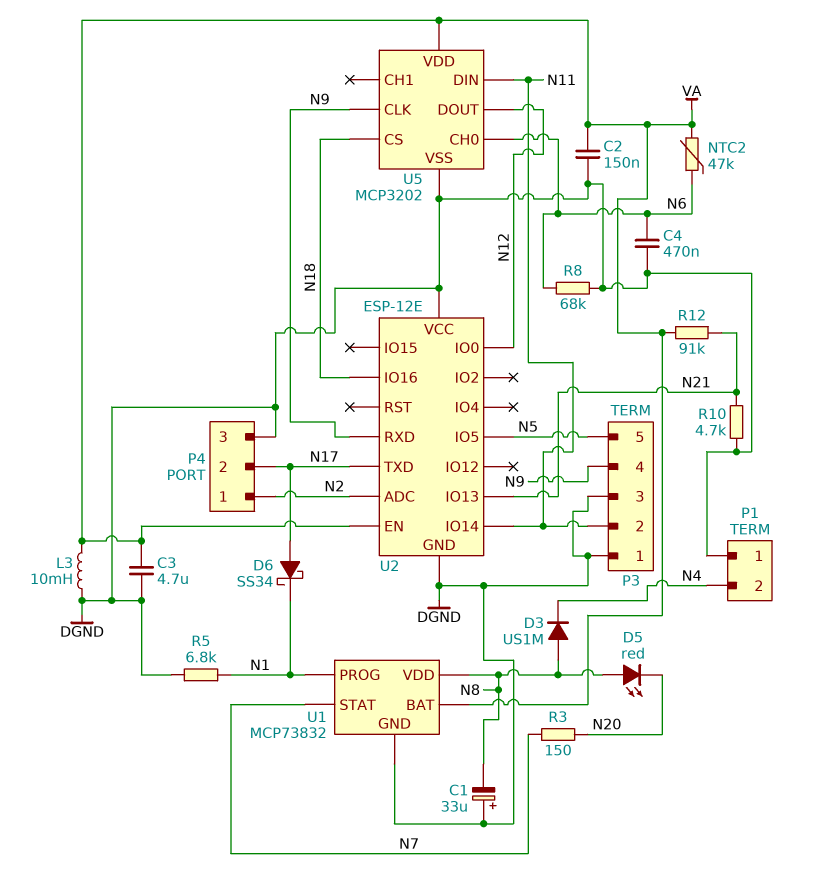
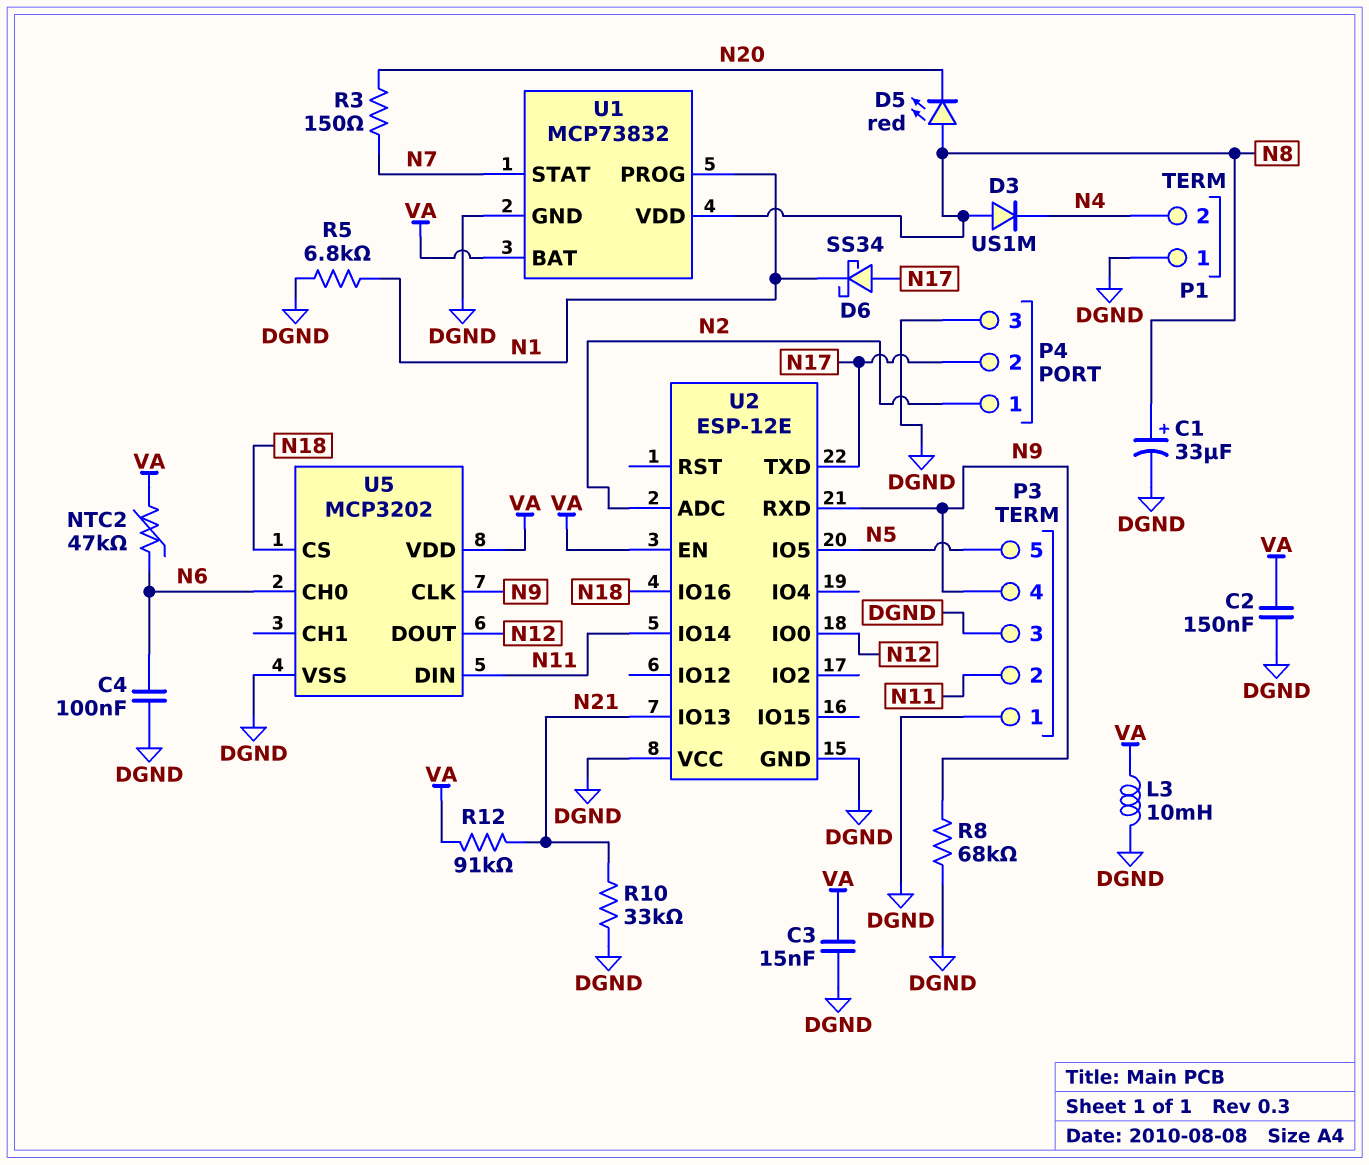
C1: 33uF (plus DGND, minus N8) -> 33uF (plus N8, minus DGND)
C3: 4.7uF (DGND, VA) -> 15nF (DGND, VA)
C4: 470nF (DGND, N6) -> 100nF (DGND, N6)
R8: 68k (DGND, N6) -> 68k (DGND, N9)
R10: 4.7k (DGND, N21) -> 33k (DGND, N21)

